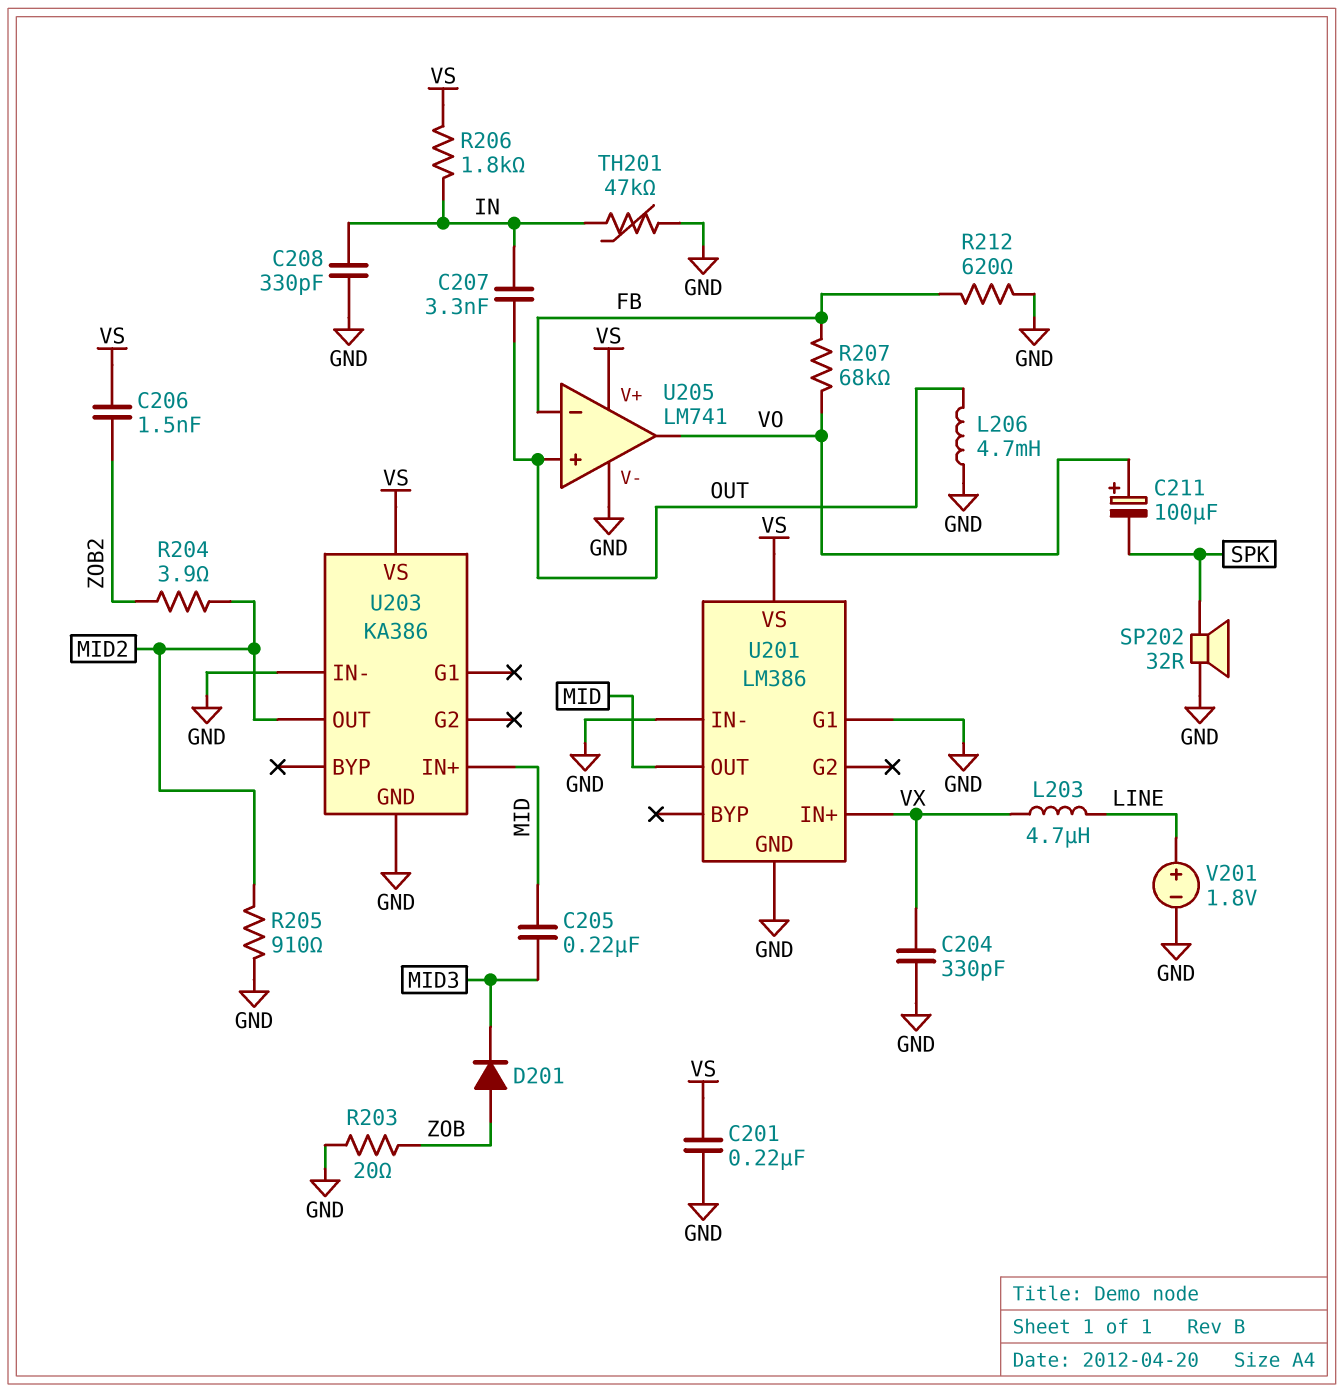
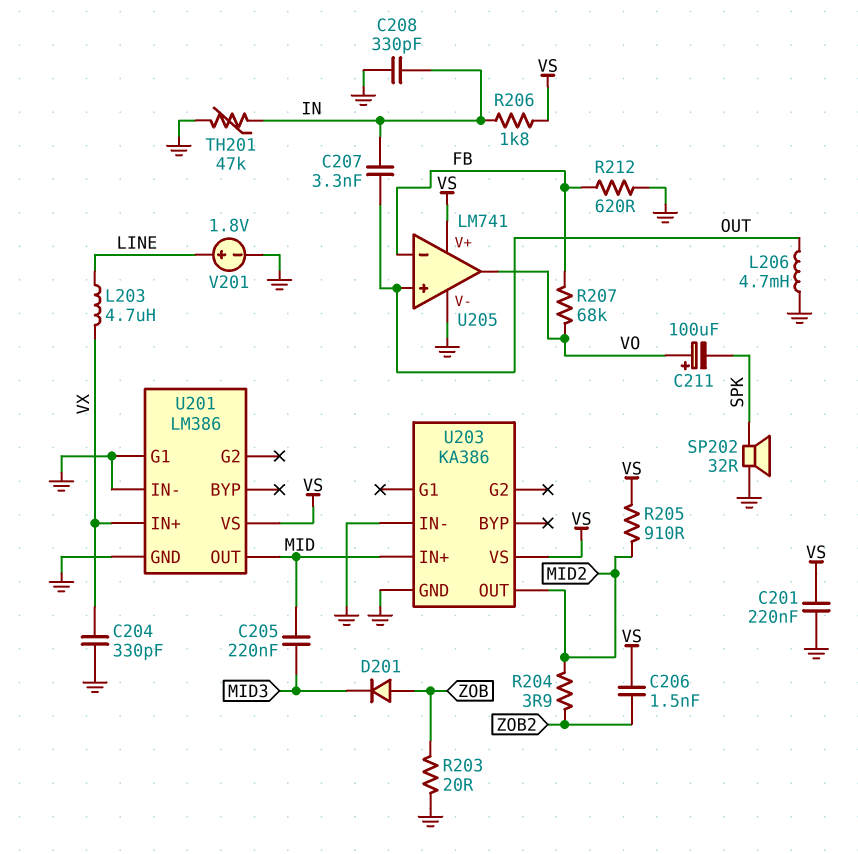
R205: 910 (GND, MID2) -> 910 (MID2, VS)

